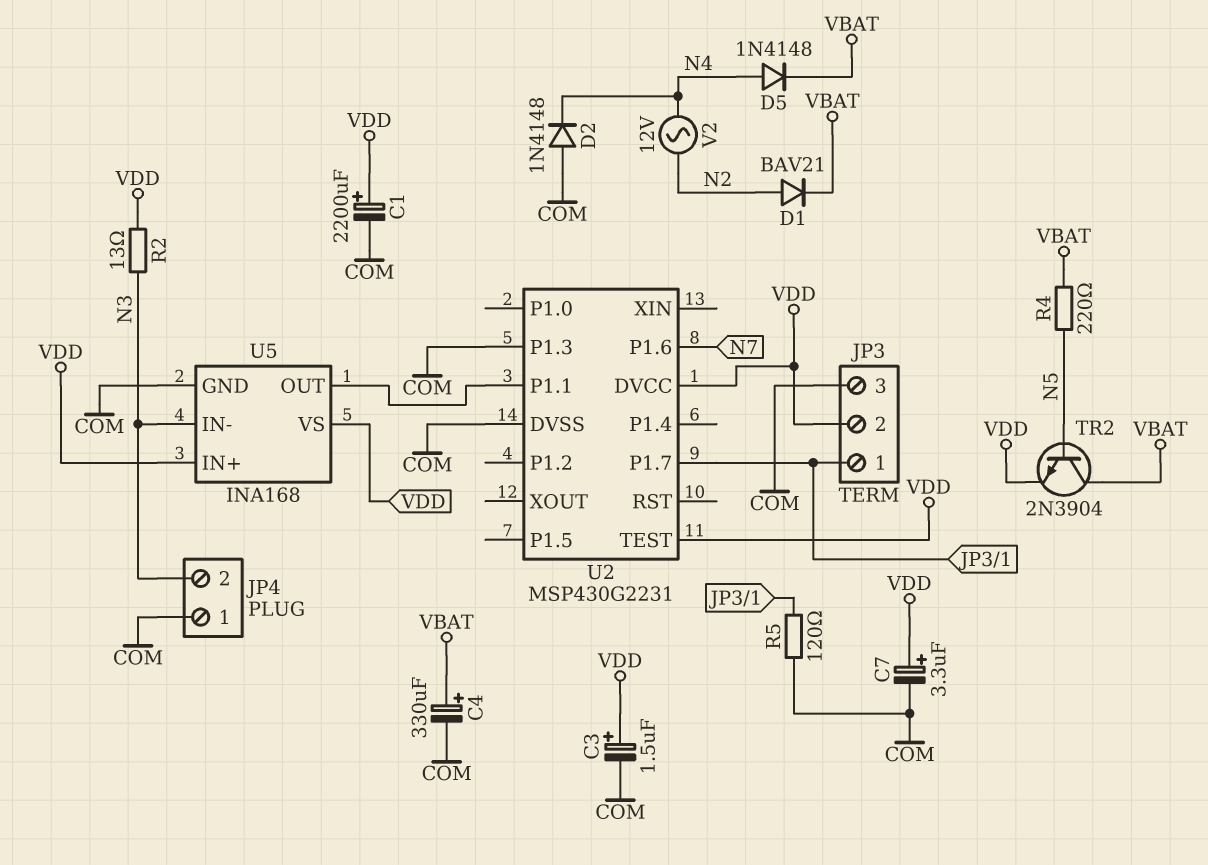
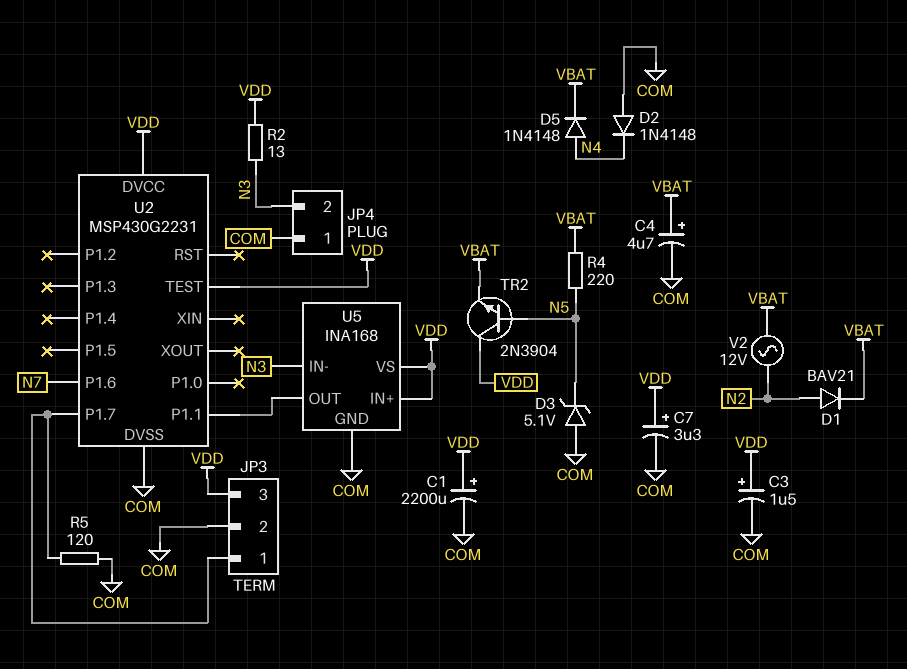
C4: 330uF (plus VBAT, minus COM) -> 4.7uF (plus VBAT, minus COM)
D3: none -> zener 5.1V (A COM, K N5)
JP3 pin 2: VDD -> COM
JP3 pin 3: COM -> VDD
TR2: NPN 2N3904 (B N5, C VBAT, E VDD) -> NPN 2N3904 (B N5, C VDD, E VBAT)
U2 pin P1.3: COM -> none
V2: AC 12V (N2, N4) -> AC 12V (N2, VBAT)

